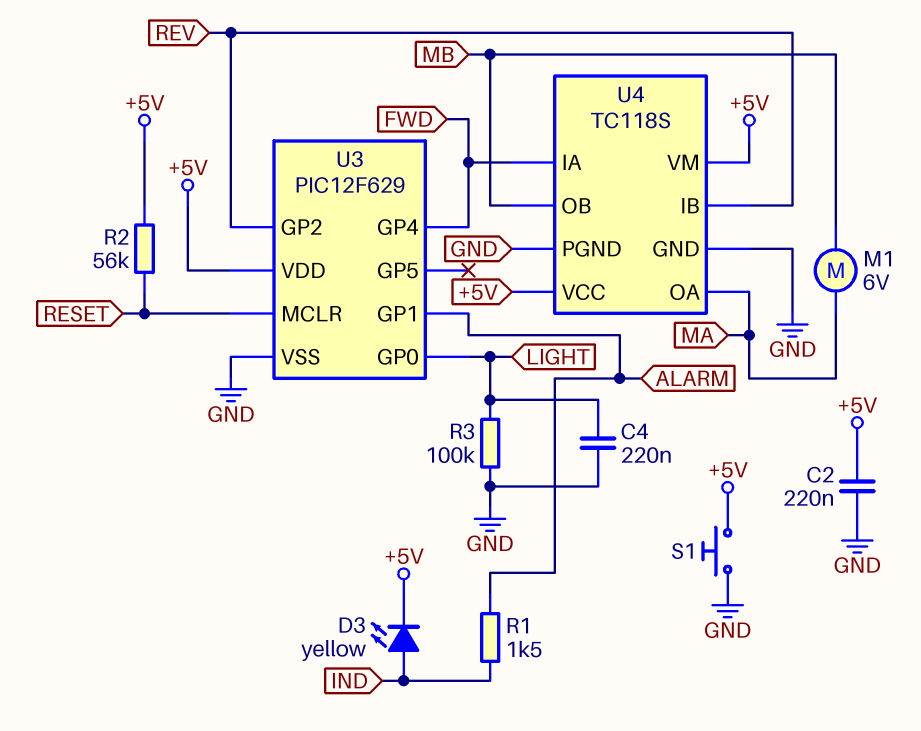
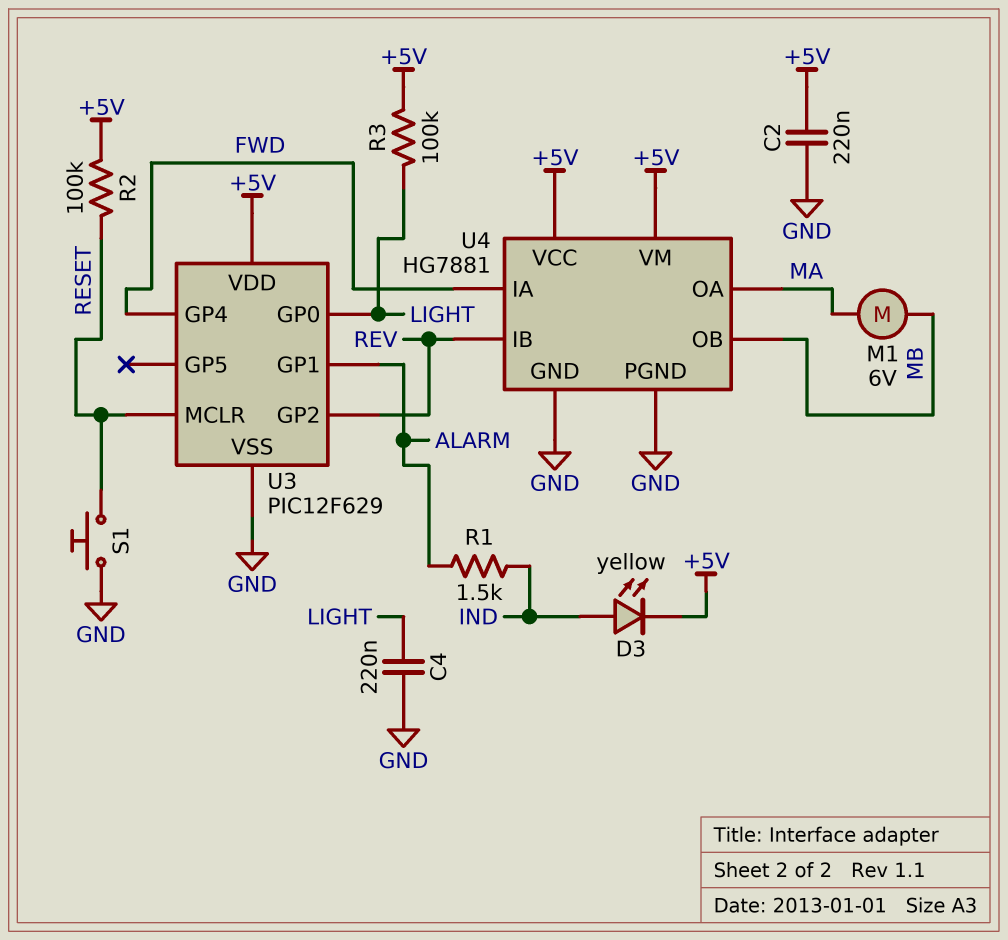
R2: 56k (+5V, RESET) -> 100k (+5V, RESET)
R3: 100k (GND, LIGHT) -> 100k (+5V, LIGHT)
S1: button (+5V, GND) -> button (GND, RESET)
U4: TC118S -> HG7881

